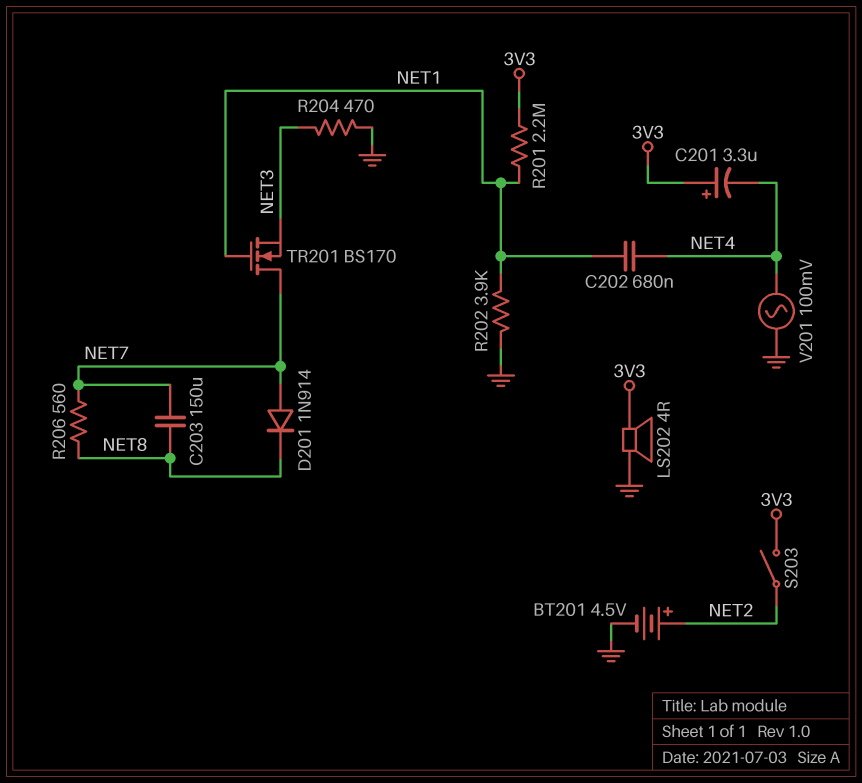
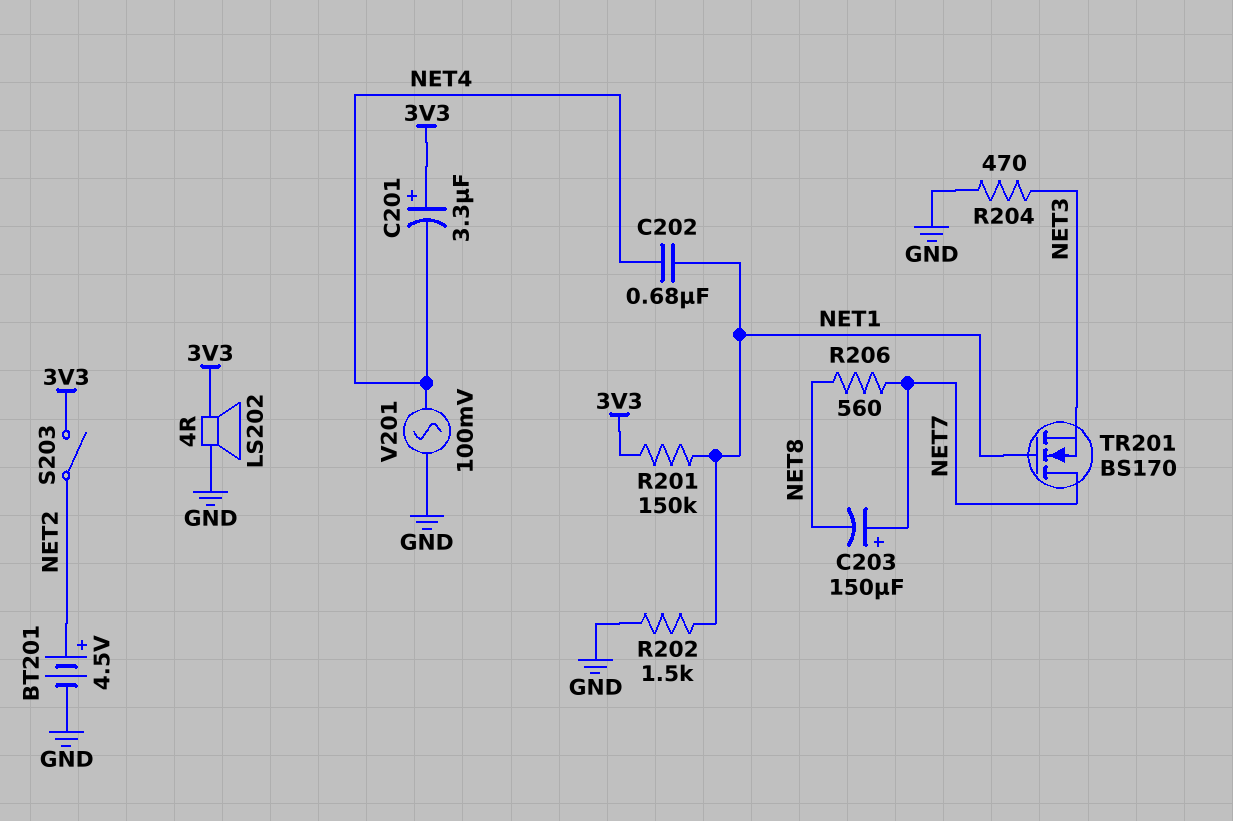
C203: 150uF (NET7, NET8) -> 150uF (plus NET7, minus NET8)
D201: diode 1N914 (A NET7, K NET8) -> none
R201: 2.2M (3V3, NET1) -> 150k (3V3, NET1)
R202: 3.9k (GND, NET1) -> 1.5k (GND, NET1)

